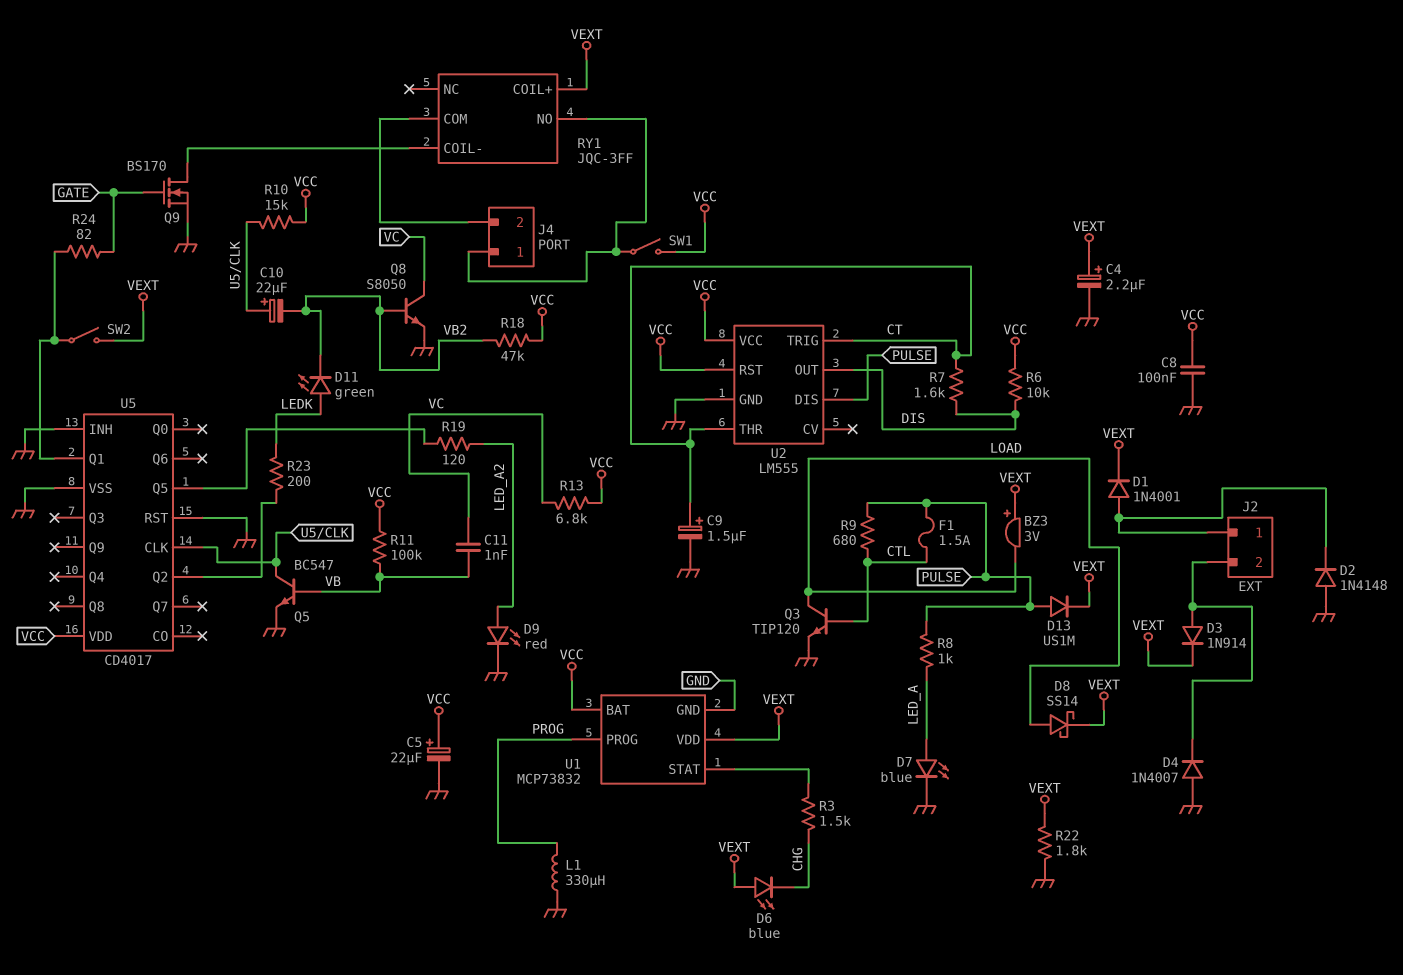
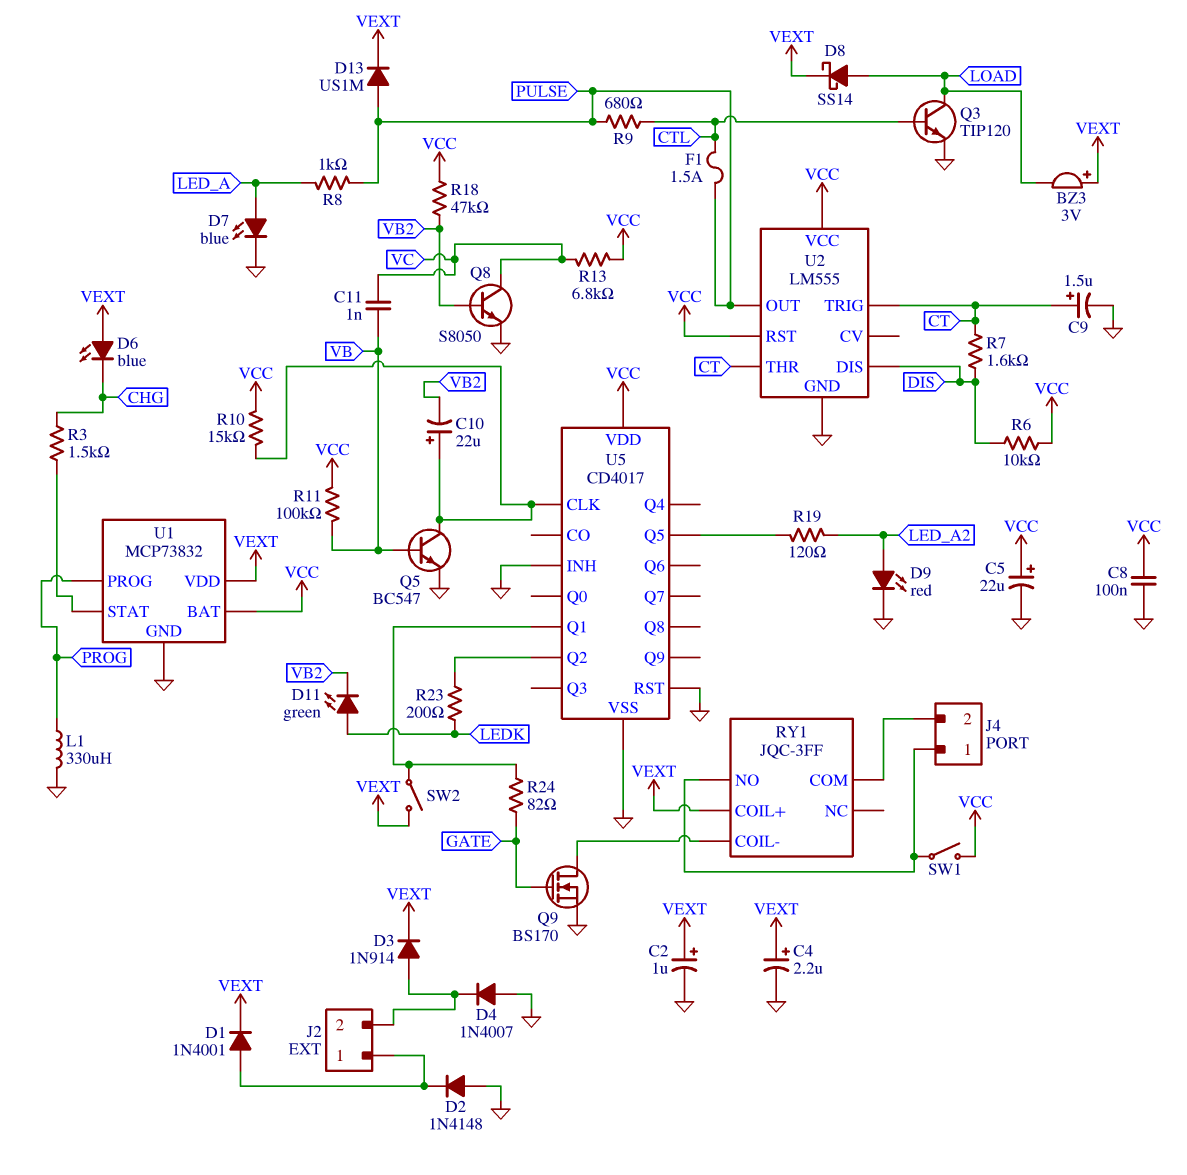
C2: none -> 1uF (plus VEXT, minus GND)
R22: 1.8k (GND, VEXT) -> none
U2 pin DIS: PULSE -> DIS
U2 pin OUT: DIS -> PULSE

